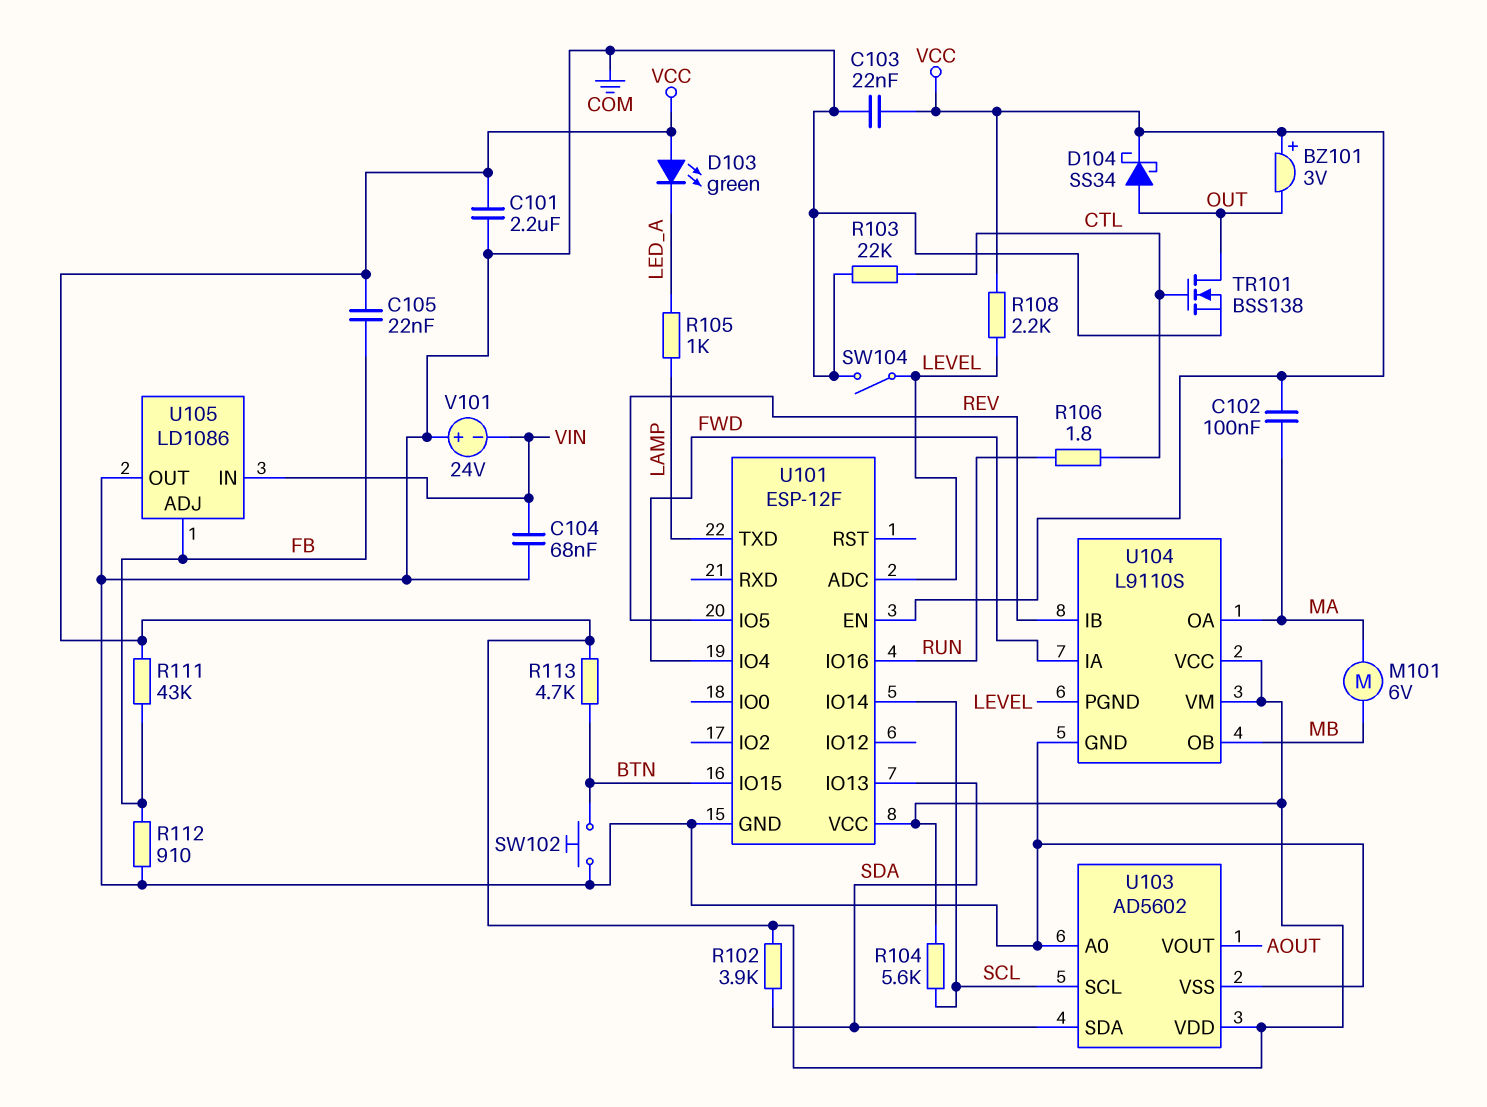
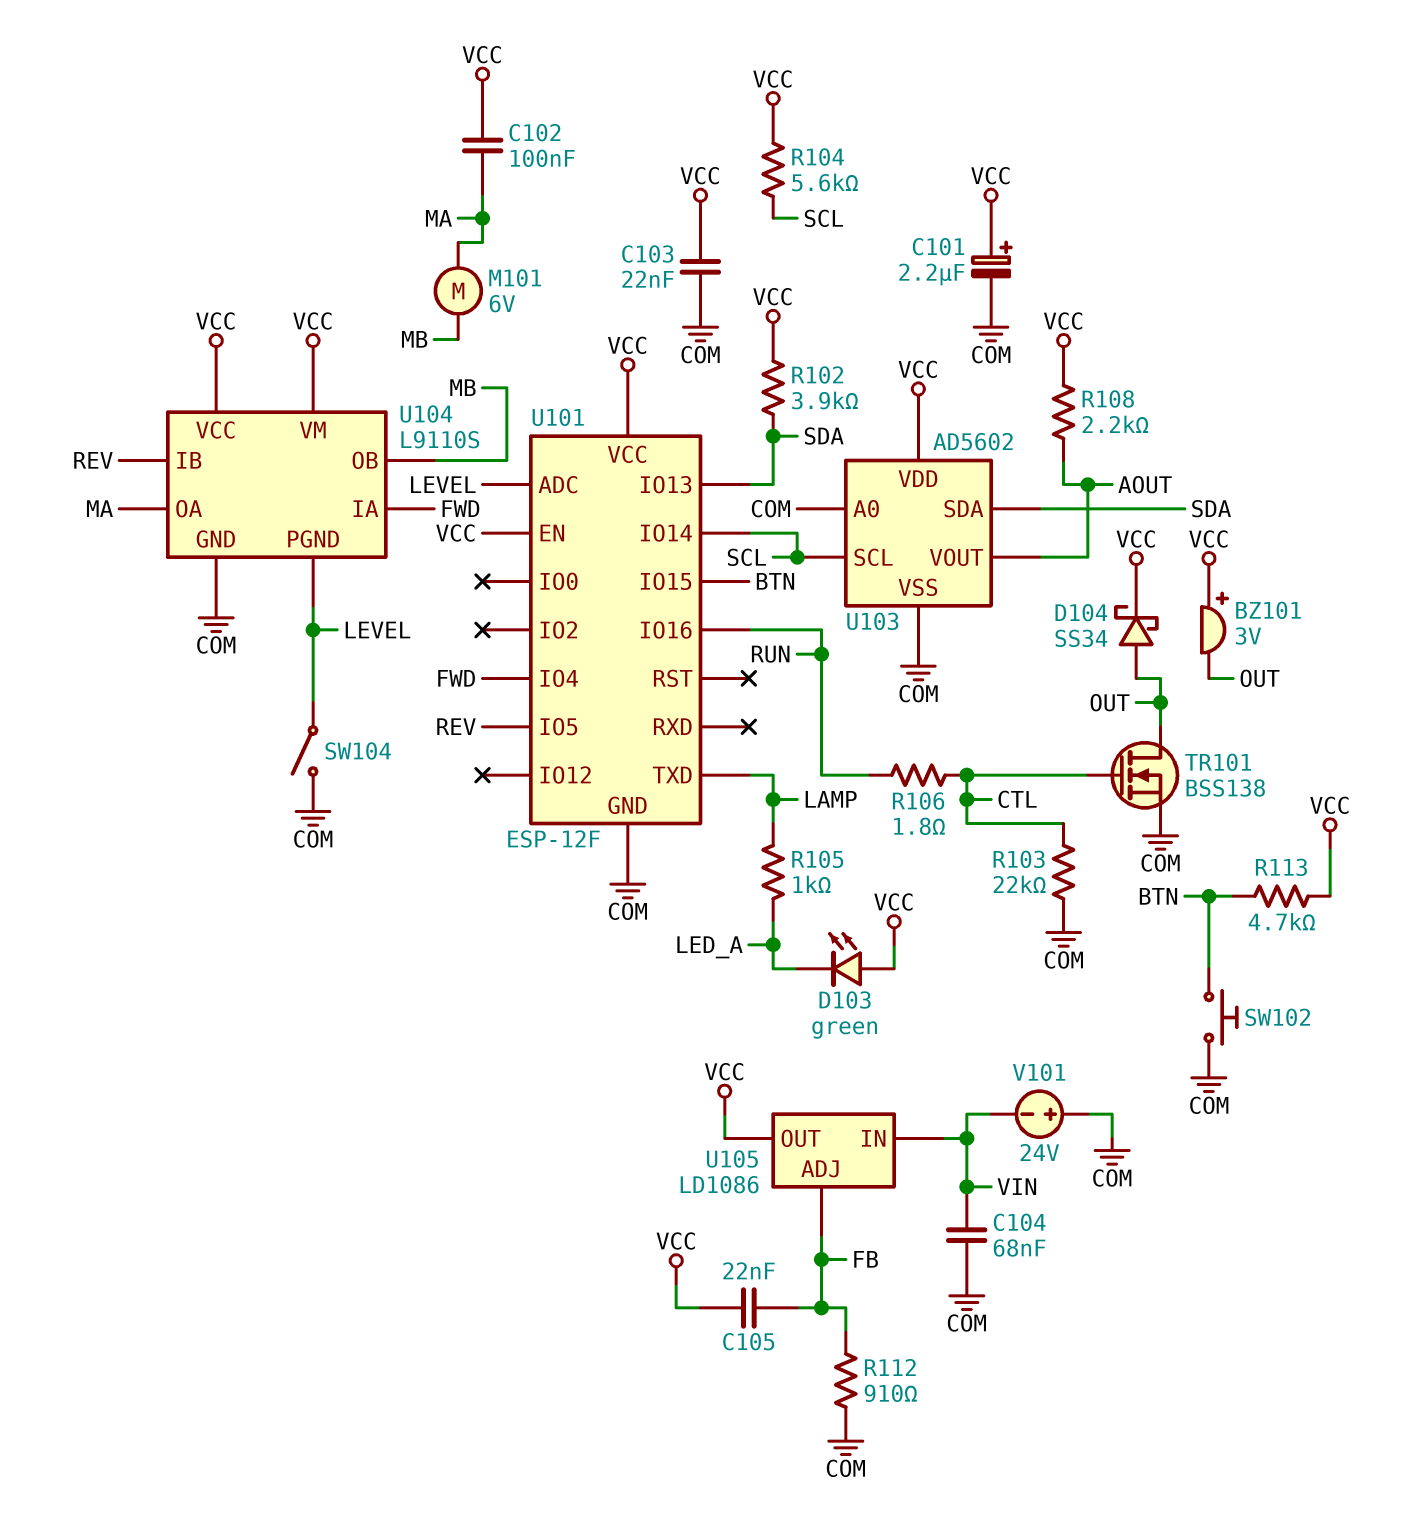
C101: 2.2uF (COM, VCC) -> 2.2uF (plus VCC, minus COM)
R108: 2.2k (LEVEL, VCC) -> 2.2k (AOUT, VCC)
R111: 43k (FB, VCC) -> none
U105 pin OUT: COM -> VCC

